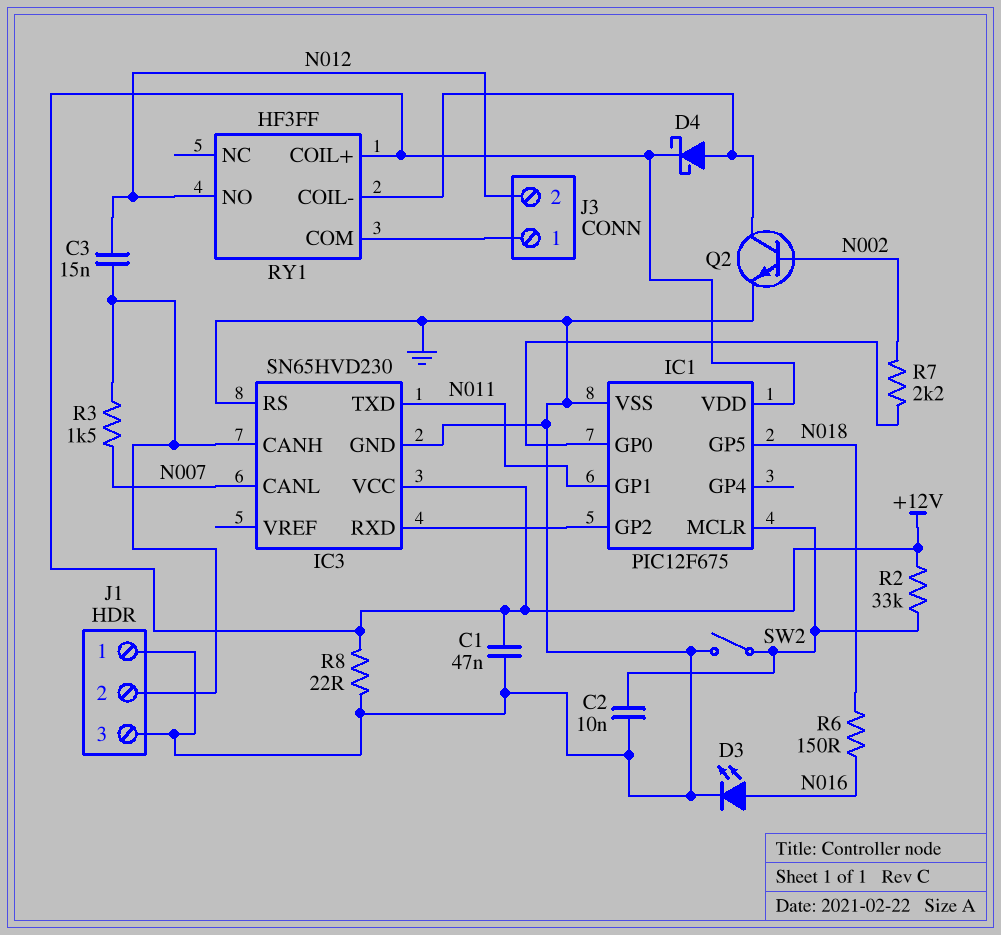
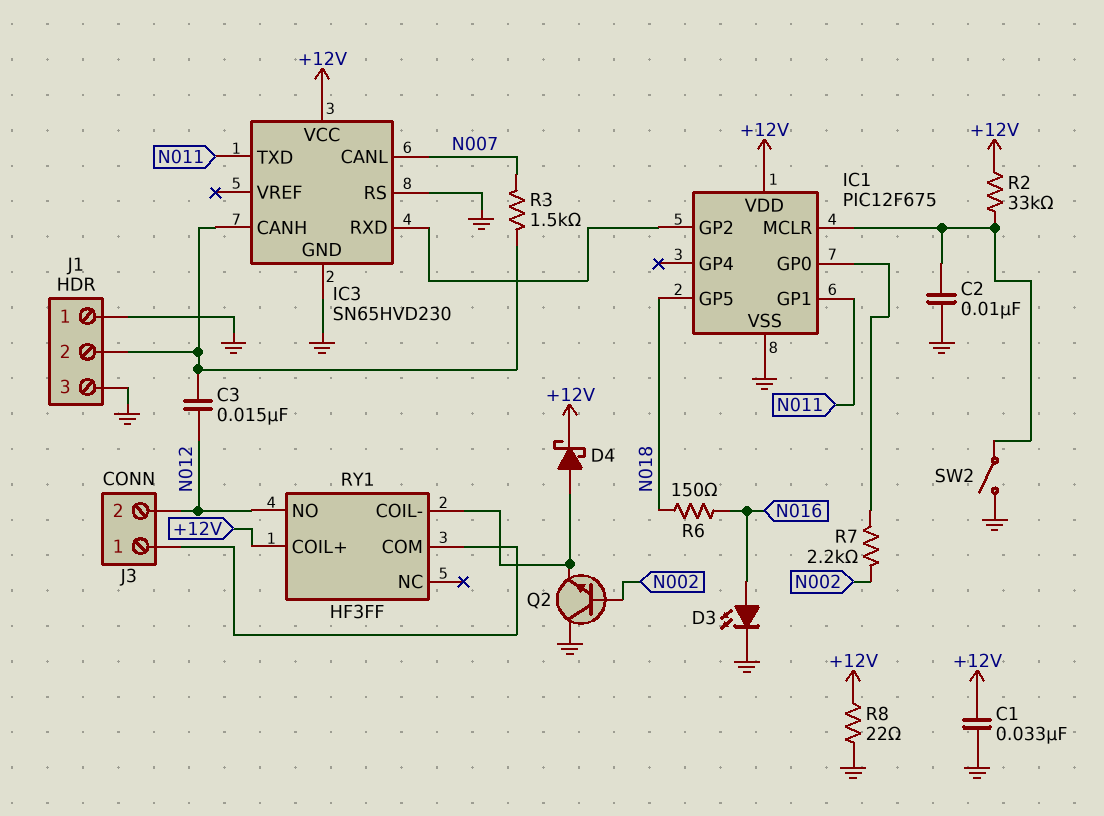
C1: 47nF (+12V, GND) -> 33nF (+12V, GND)
Q2: NPN (B N002, C RY1/COIL-, E GND) -> NPN (B N002, C GND, E RY1/COIL-)

